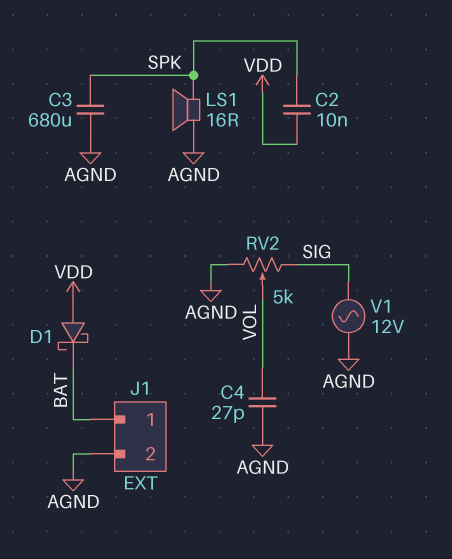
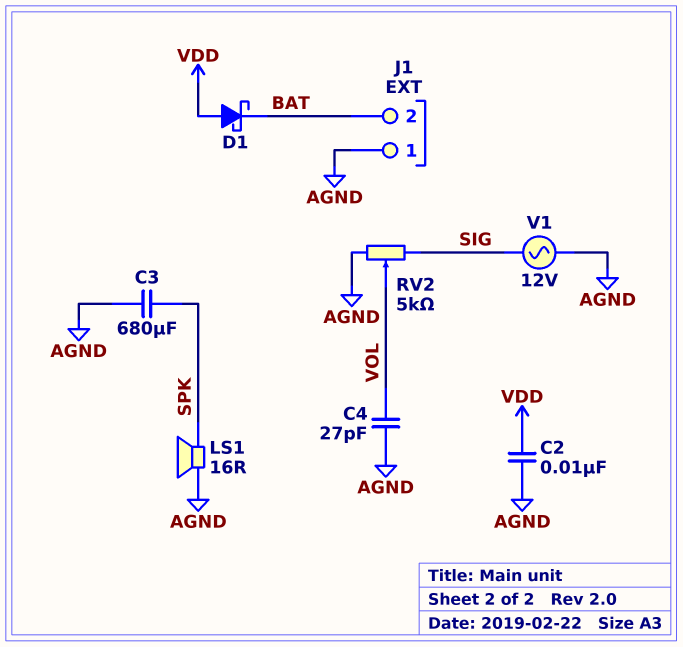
C2: 10nF (SPK, VDD) -> 10nF (AGND, VDD)
J1 pin 1: BAT -> AGND
J1 pin 2: AGND -> BAT

